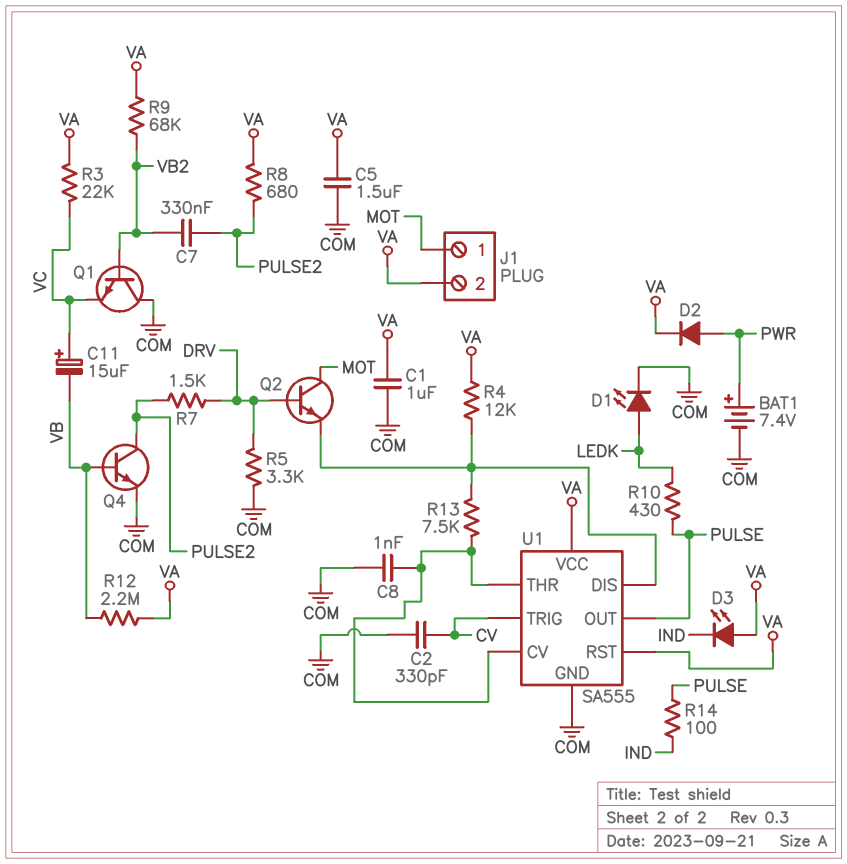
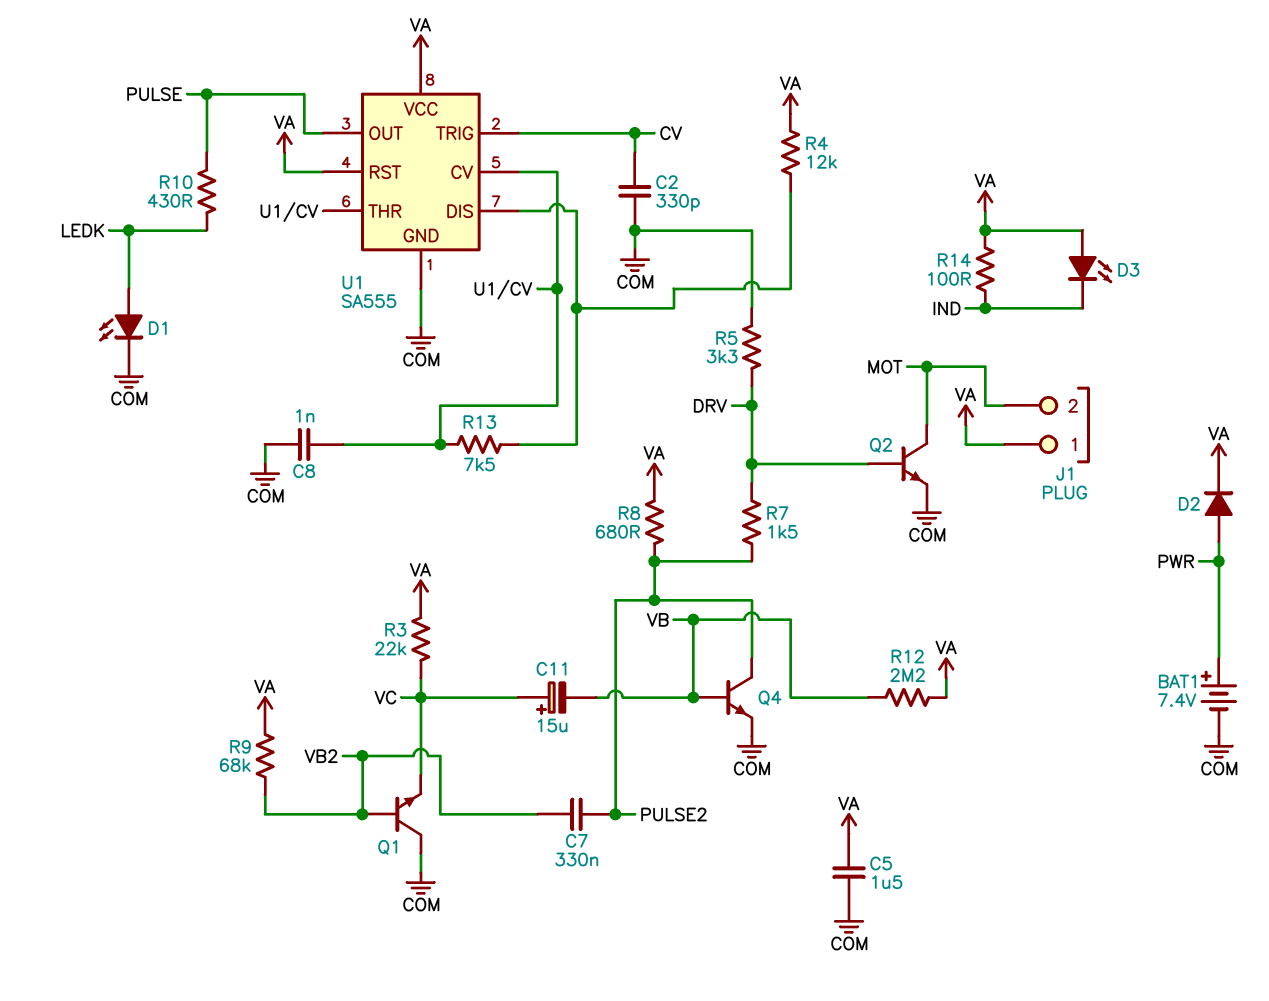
C1: 1uF (COM, VA) -> none
J1 pin 1: MOT -> VA
J1 pin 2: VA -> MOT
Q2: NPN (B DRV, C MOT, E U1/DIS) -> NPN (B DRV, C MOT, E COM)
R14: 100 (IND, PULSE) -> 100 (IND, VA)

